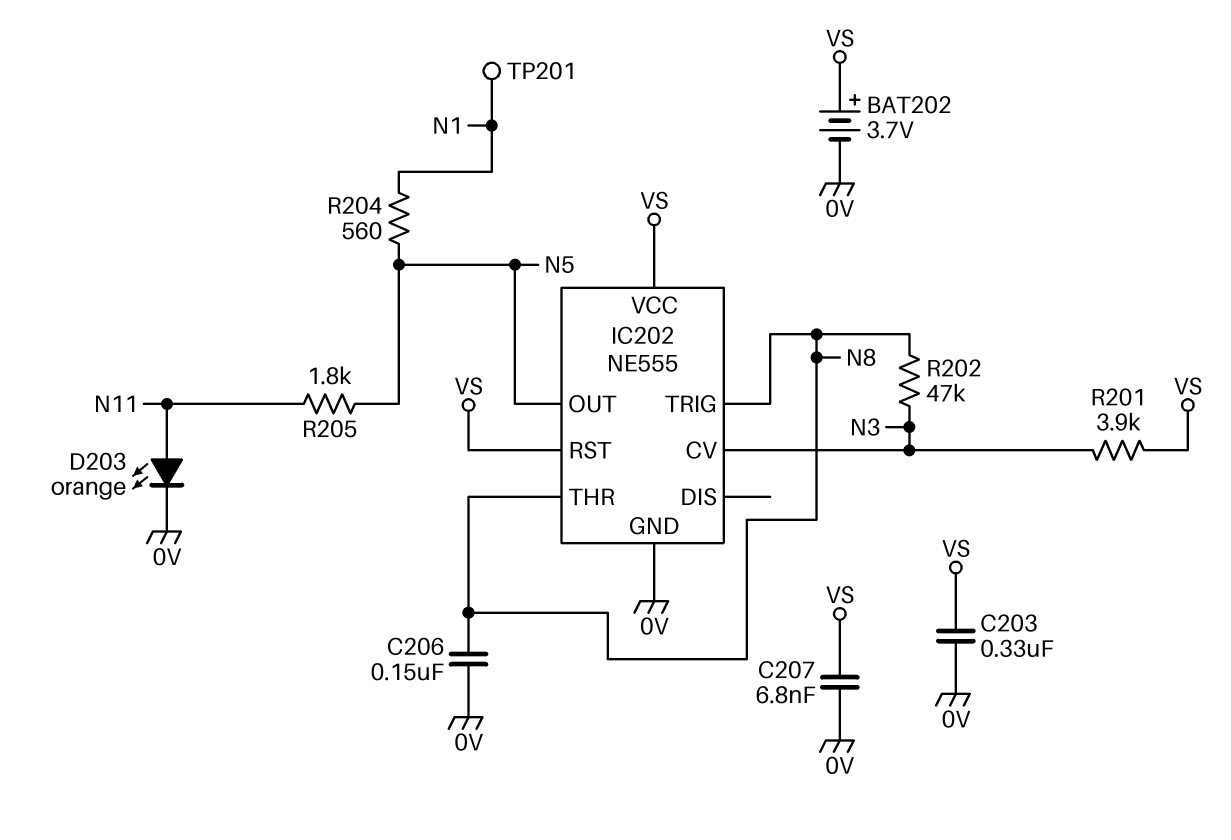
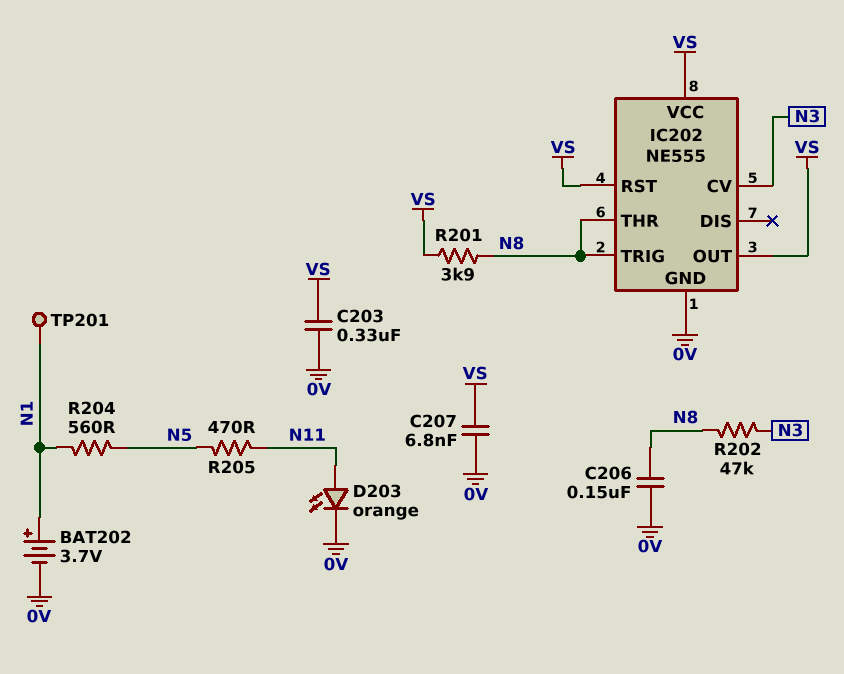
BAT202: 3.7V (plus VS, minus 0V) -> 3.7V (plus N1, minus 0V)
IC202 pin OUT: N5 -> VS
R201: 3.9k (N3, VS) -> 3.9k (N8, VS)
R205: 1.8k (N5, N11) -> 470 (N5, N11)

